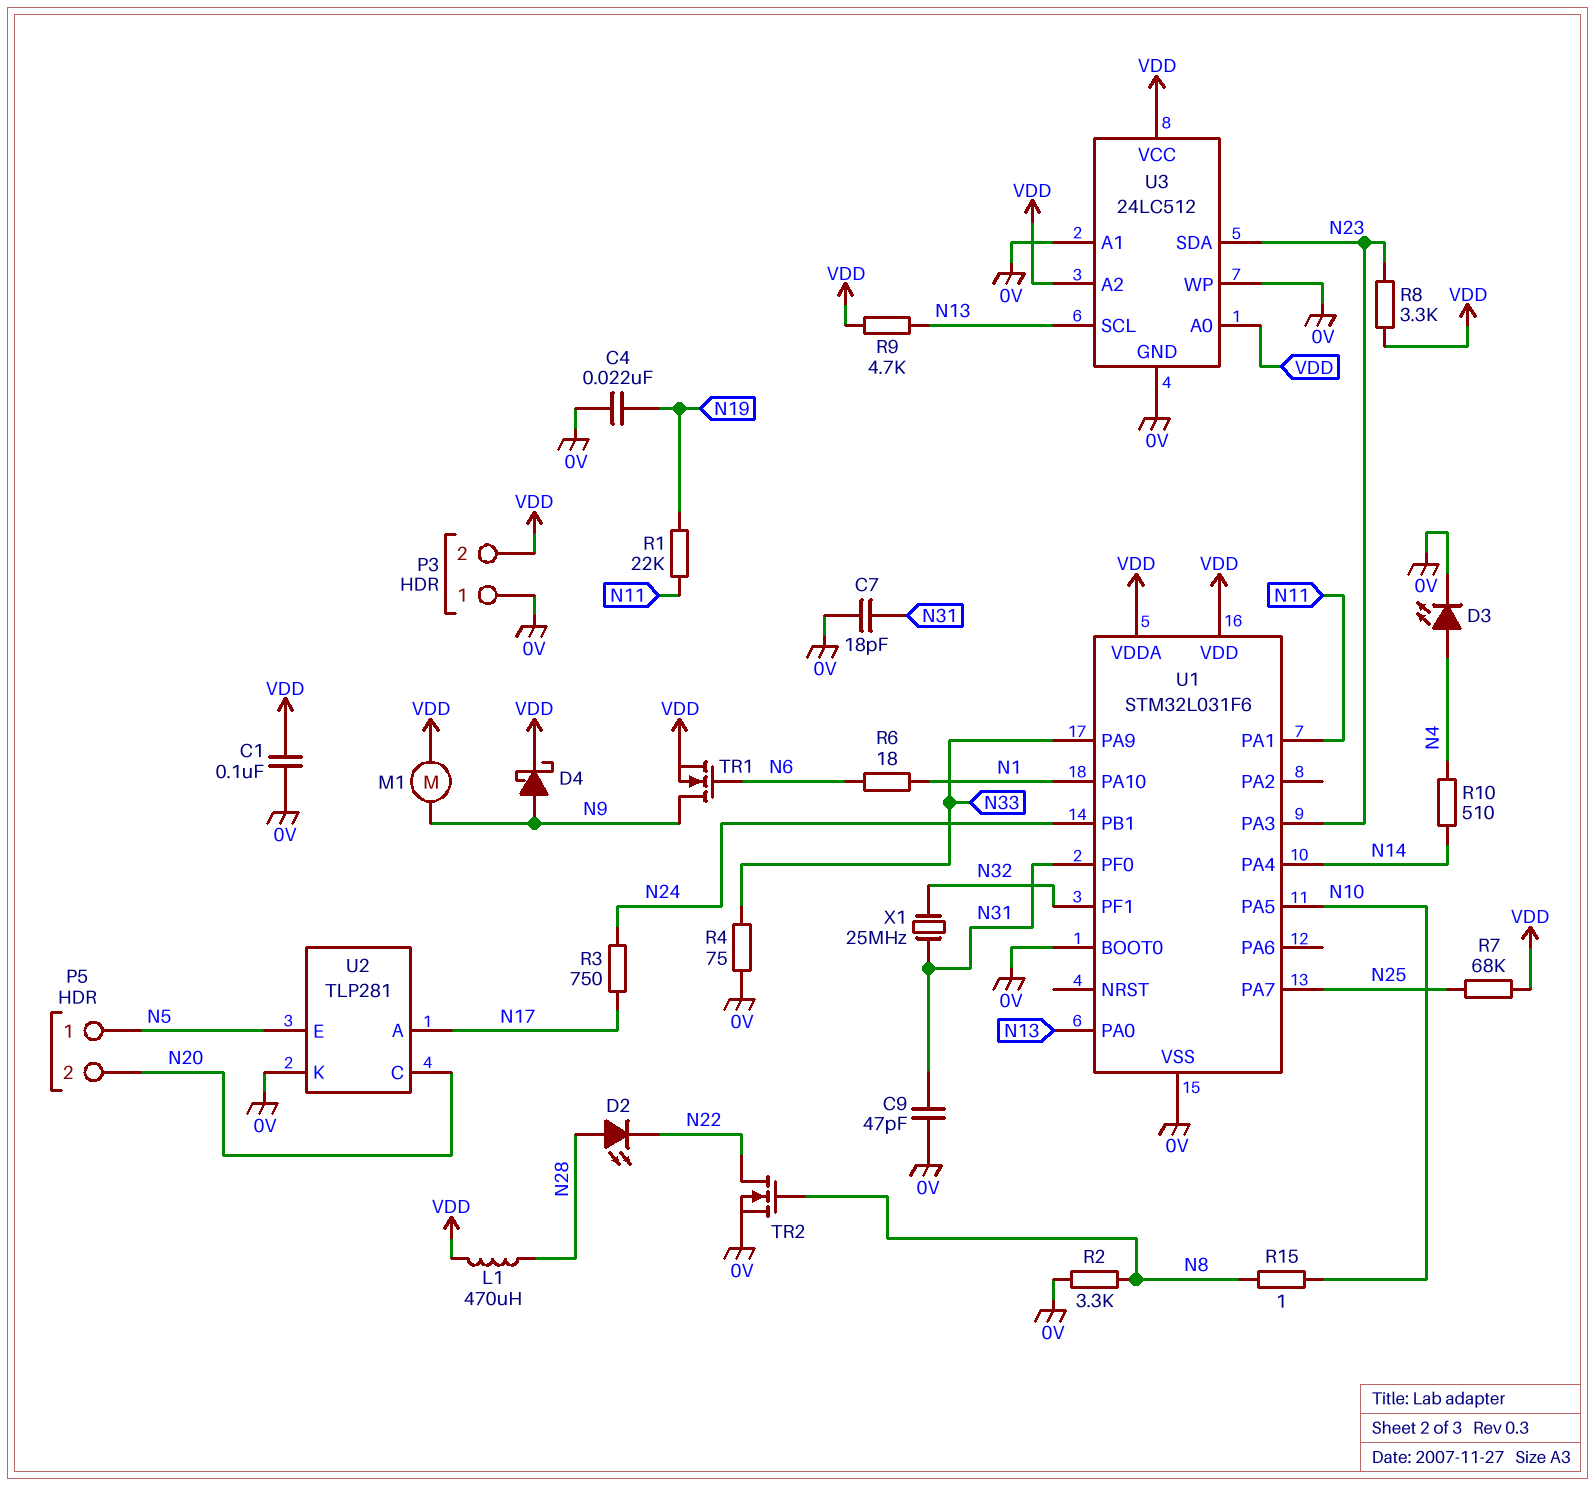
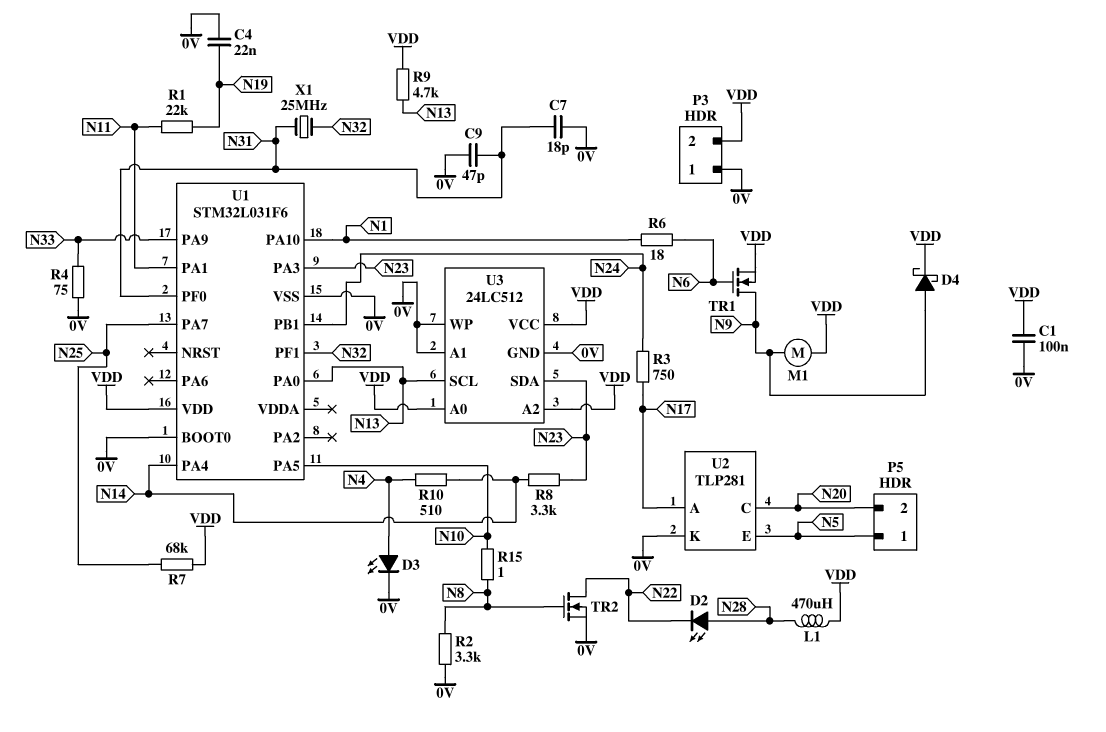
R8: 3.3k (N23, VDD) -> 3.3k (N14, N23)
U1 pin VDDA: VDD -> none

